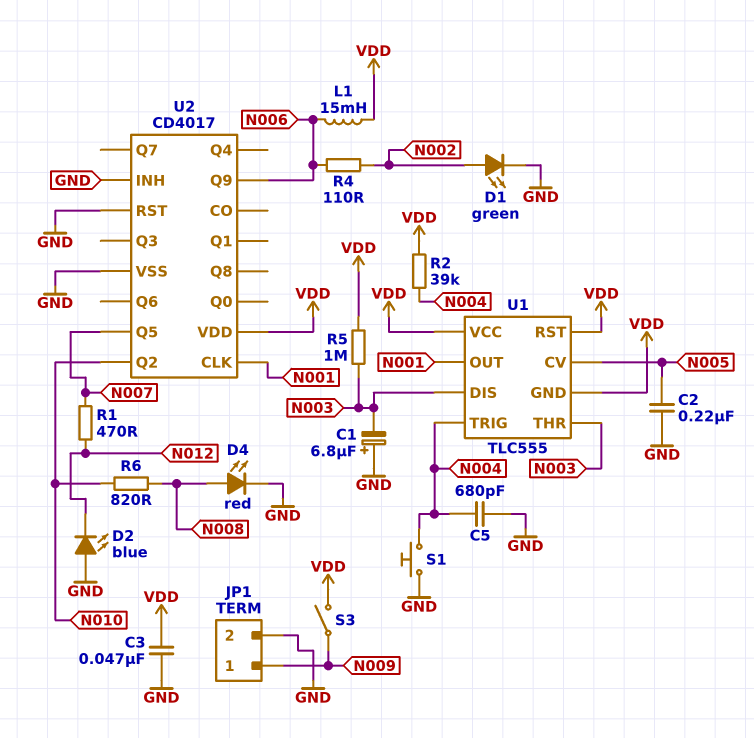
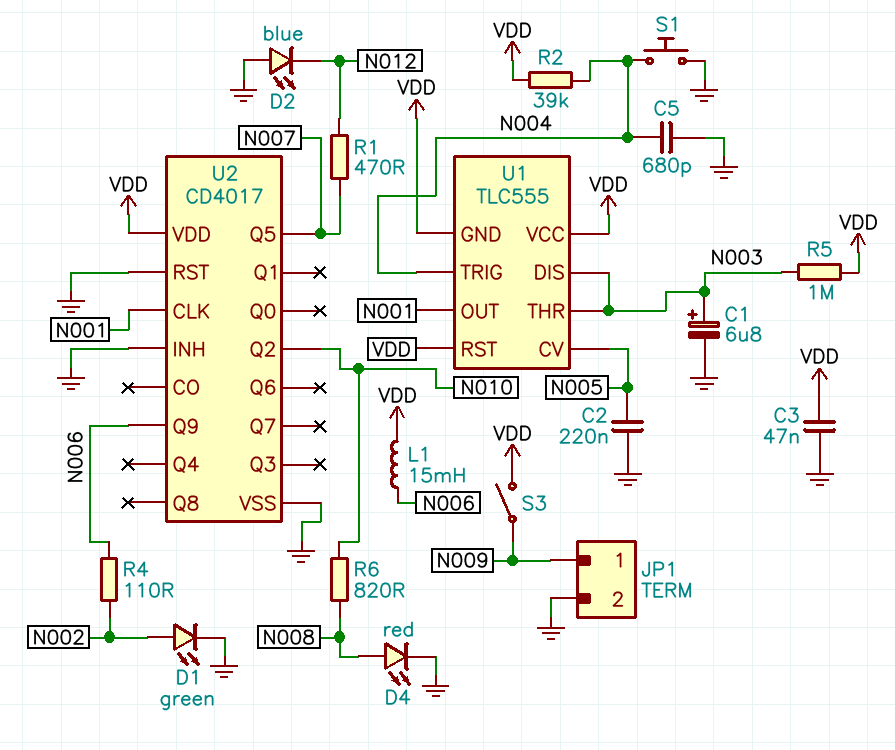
C1: 6.8uF (plus GND, minus N003) -> 6.8uF (plus N003, minus GND)

